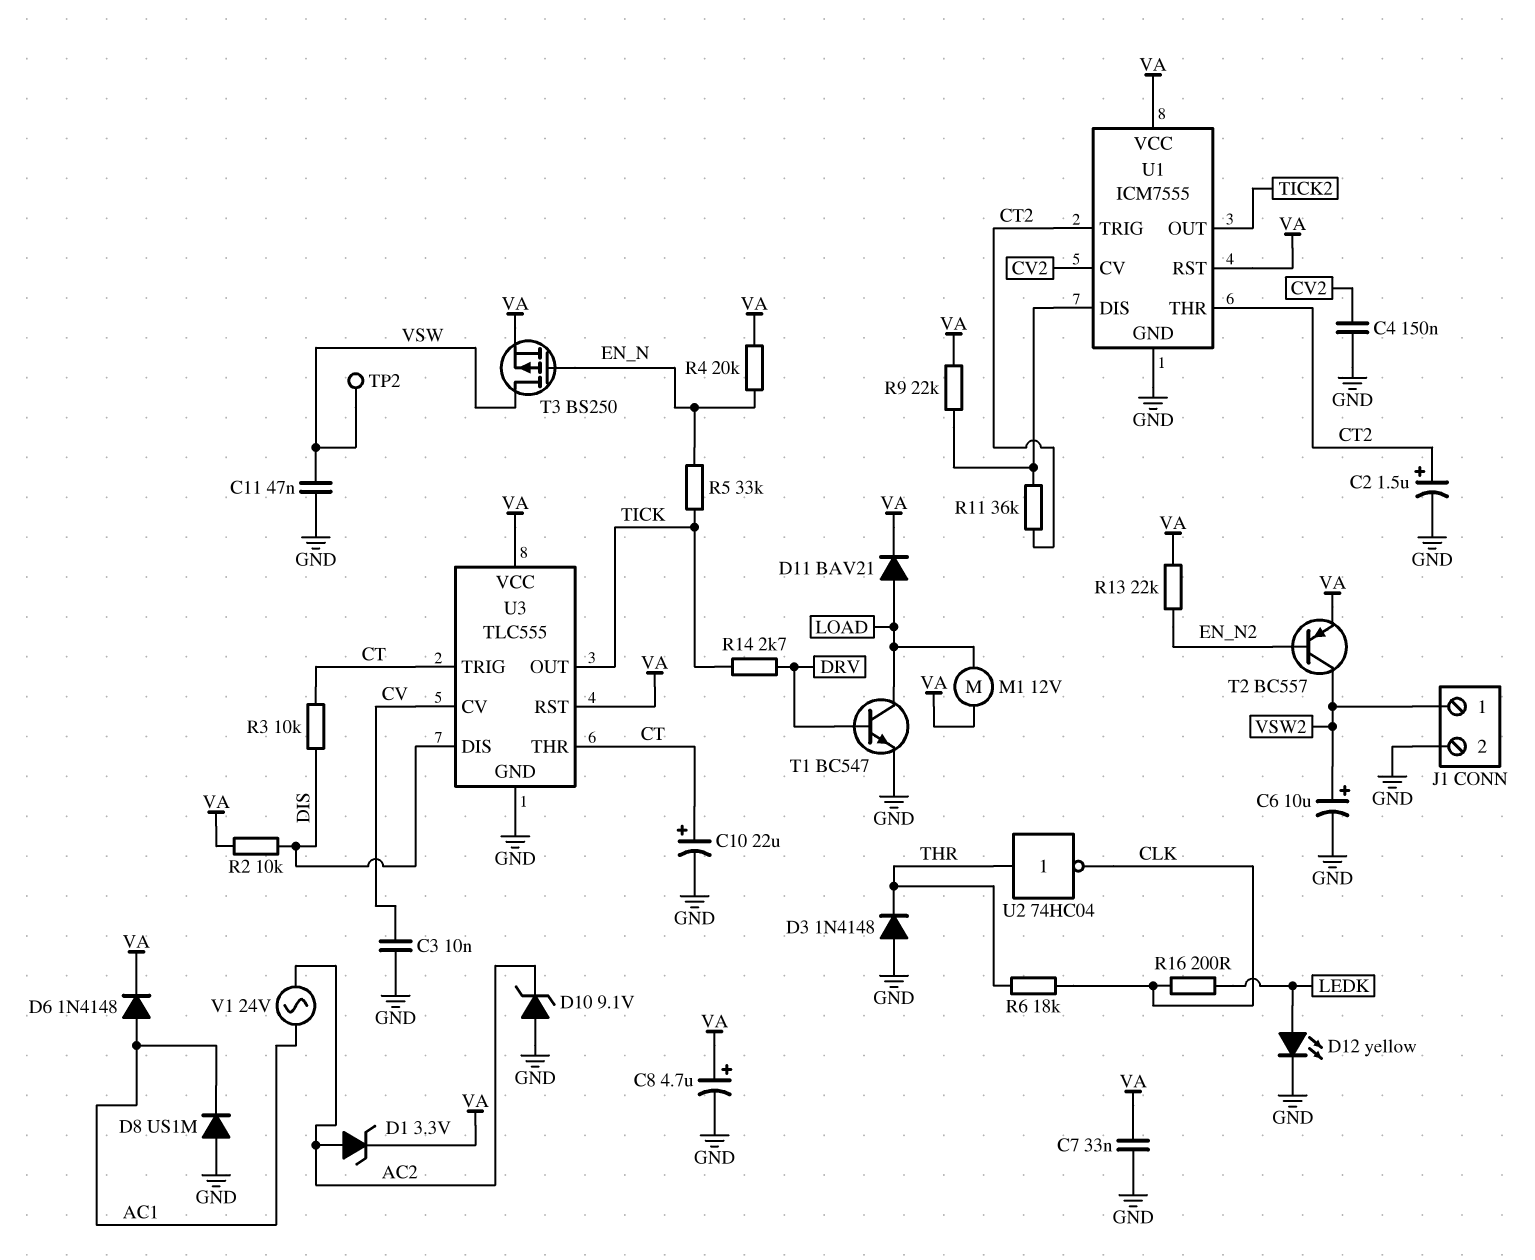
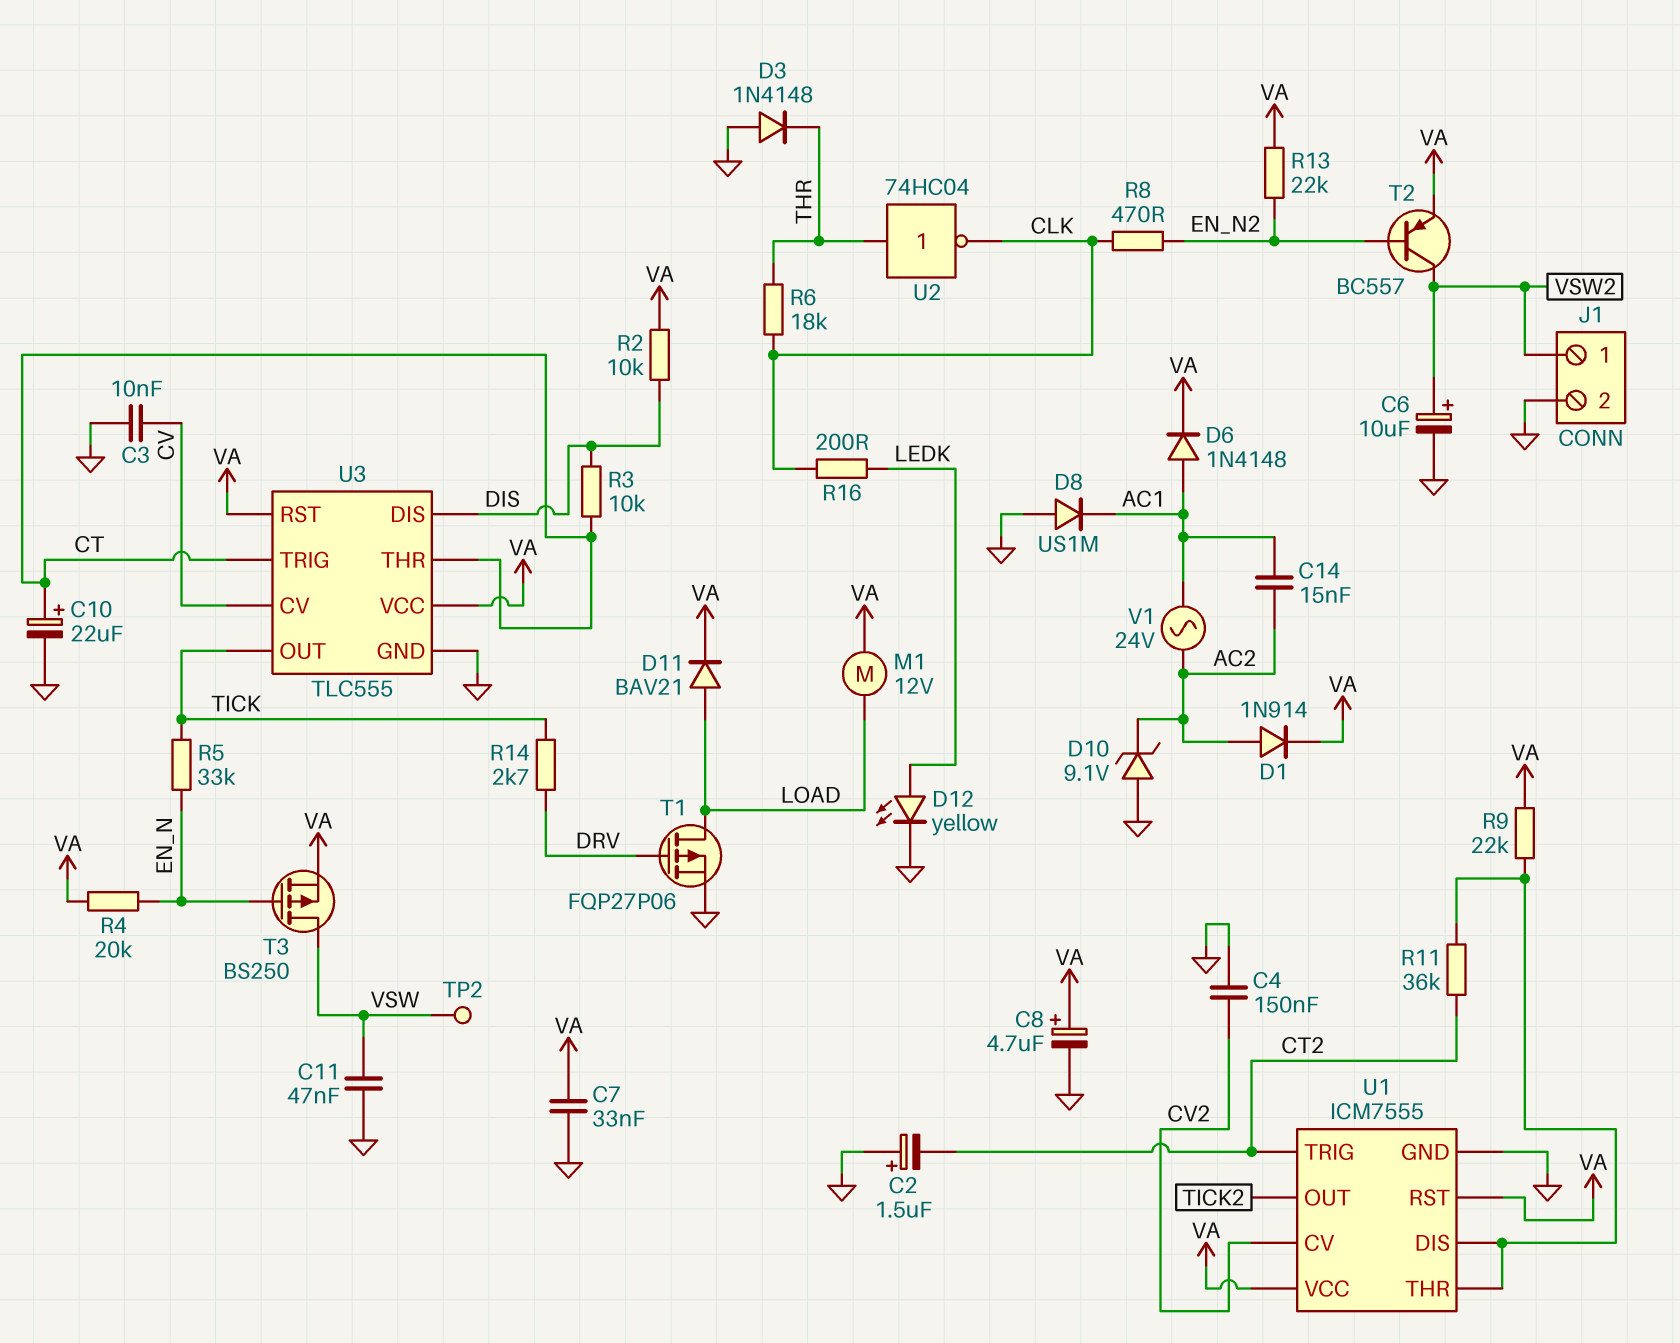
C2: 1.5uF (plus CT2, minus GND) -> 1.5uF (plus GND, minus CT2)
C14: none -> 15nF (AC1, AC2)
D1: zener 3.3V (A AC2, K VA) -> diode 1N914 (A AC2, K VA)
R8: none -> 470 (CLK, EN_N2)
T1: NPN BC547 (B DRV, C LOAD, E GND) -> PMOS FQP27P06 (G DRV, D LOAD, S GND)
U1 pin THR: CT2 -> U1/DIS

